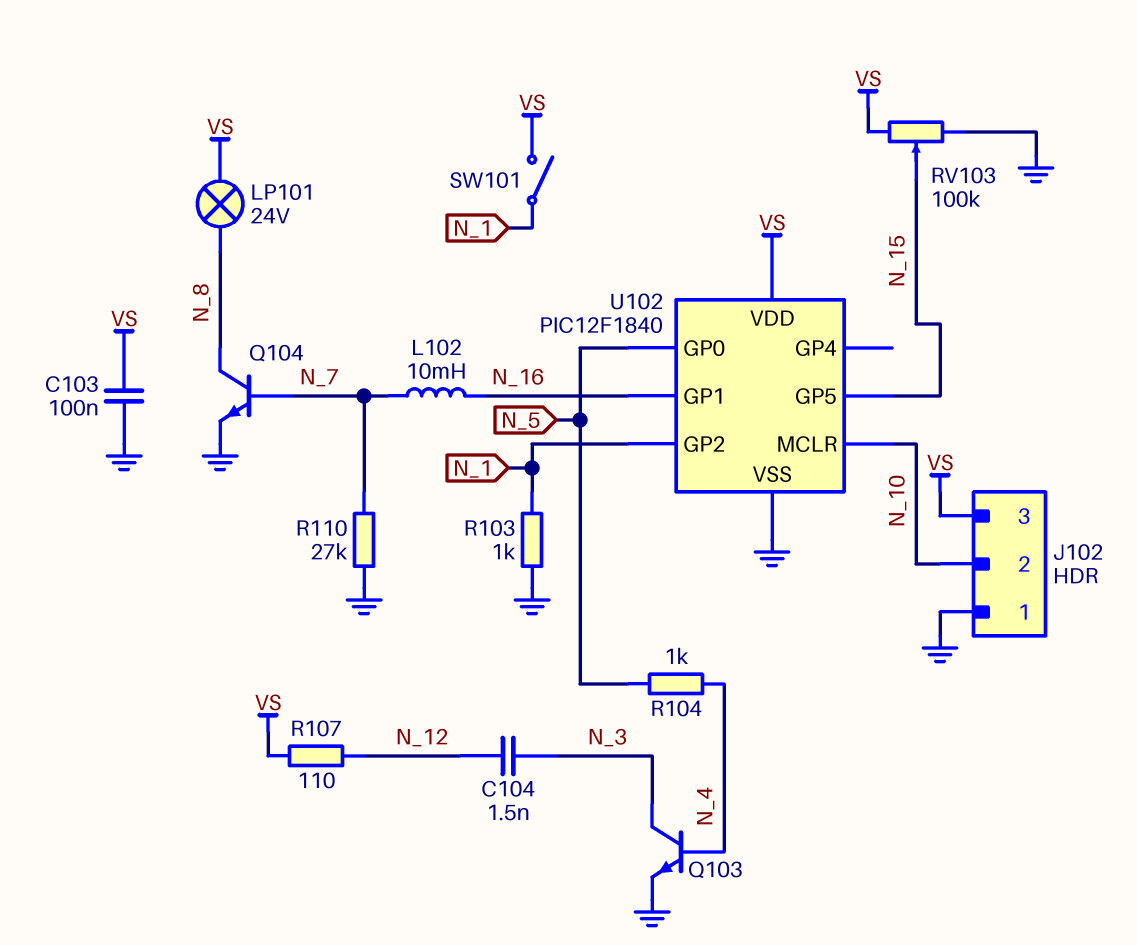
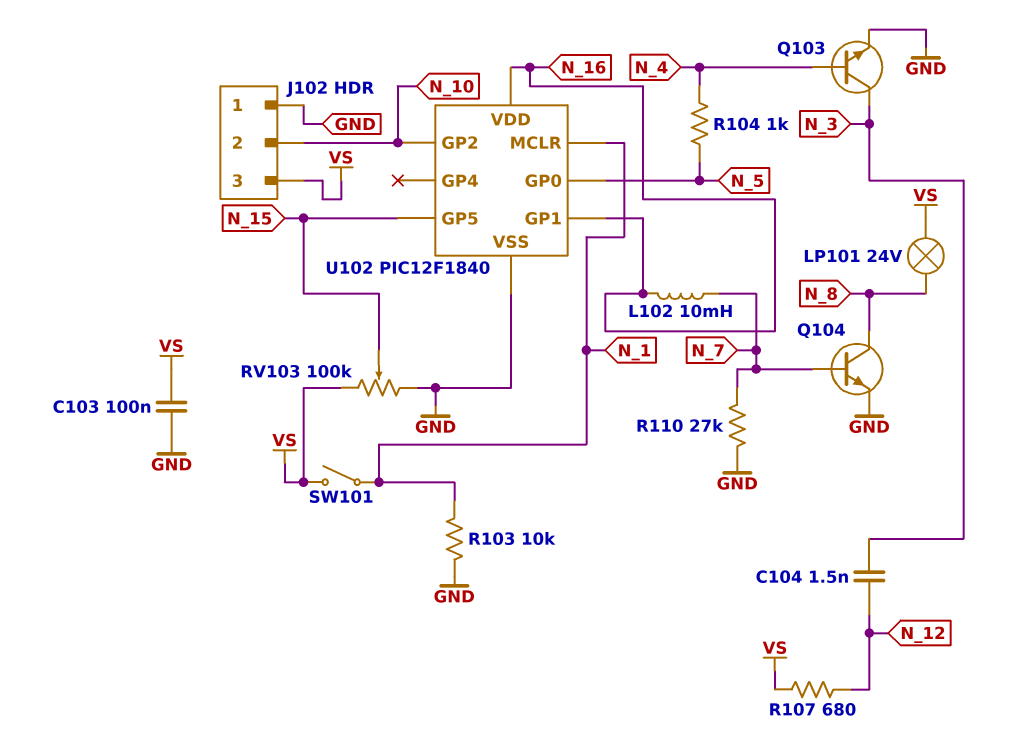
R103: 1k (GND, N_1) -> 10k (GND, N_1)
R107: 110 (N_12, VS) -> 680 (N_12, VS)
U102 pin GP2: N_1 -> N_10
U102 pin MCLR: N_10 -> N_1
U102 pin VDD: VS -> N_16

